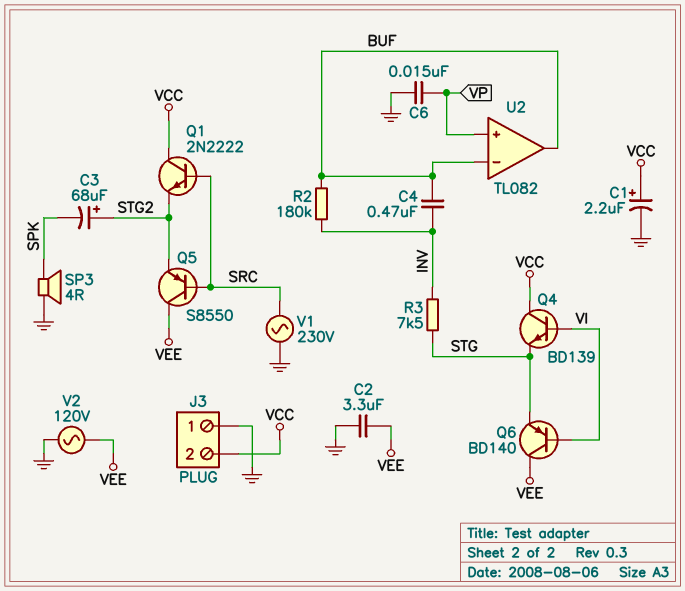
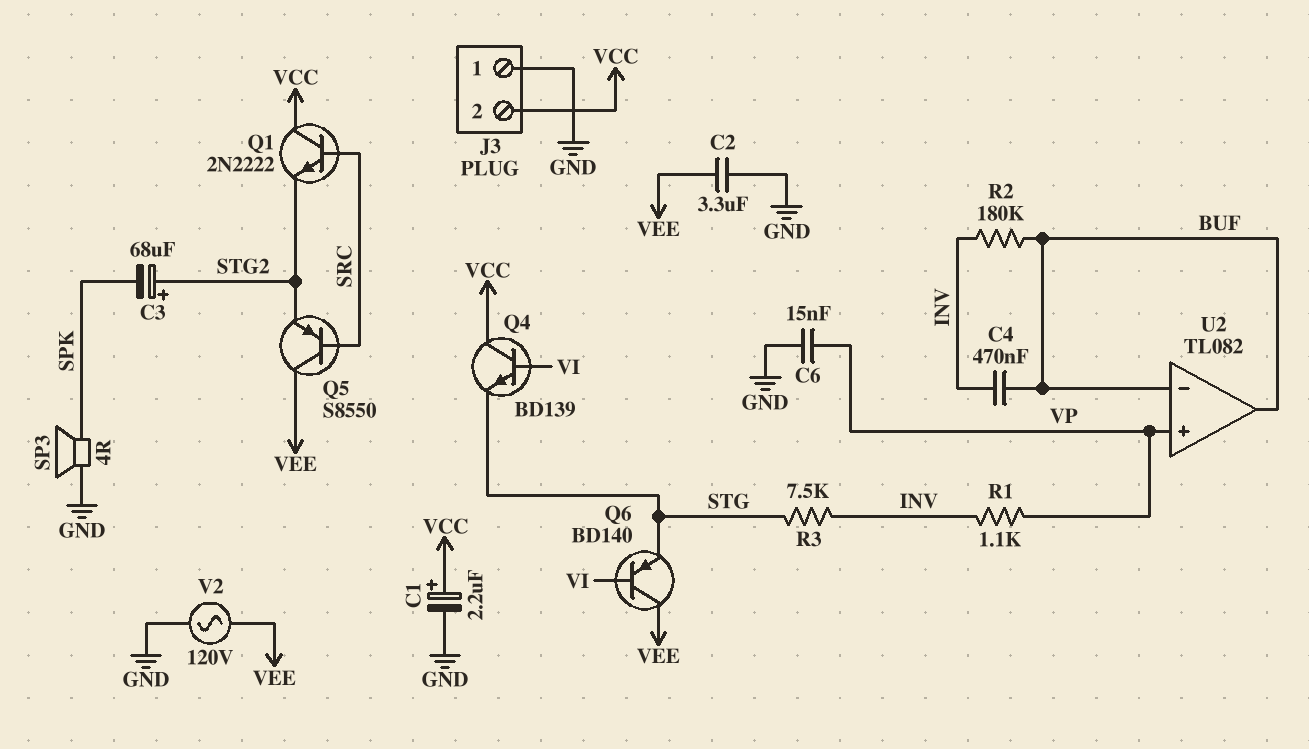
R1: none -> 1.1k (INV, VP)
V1: AC 230V (GND, SRC) -> none

